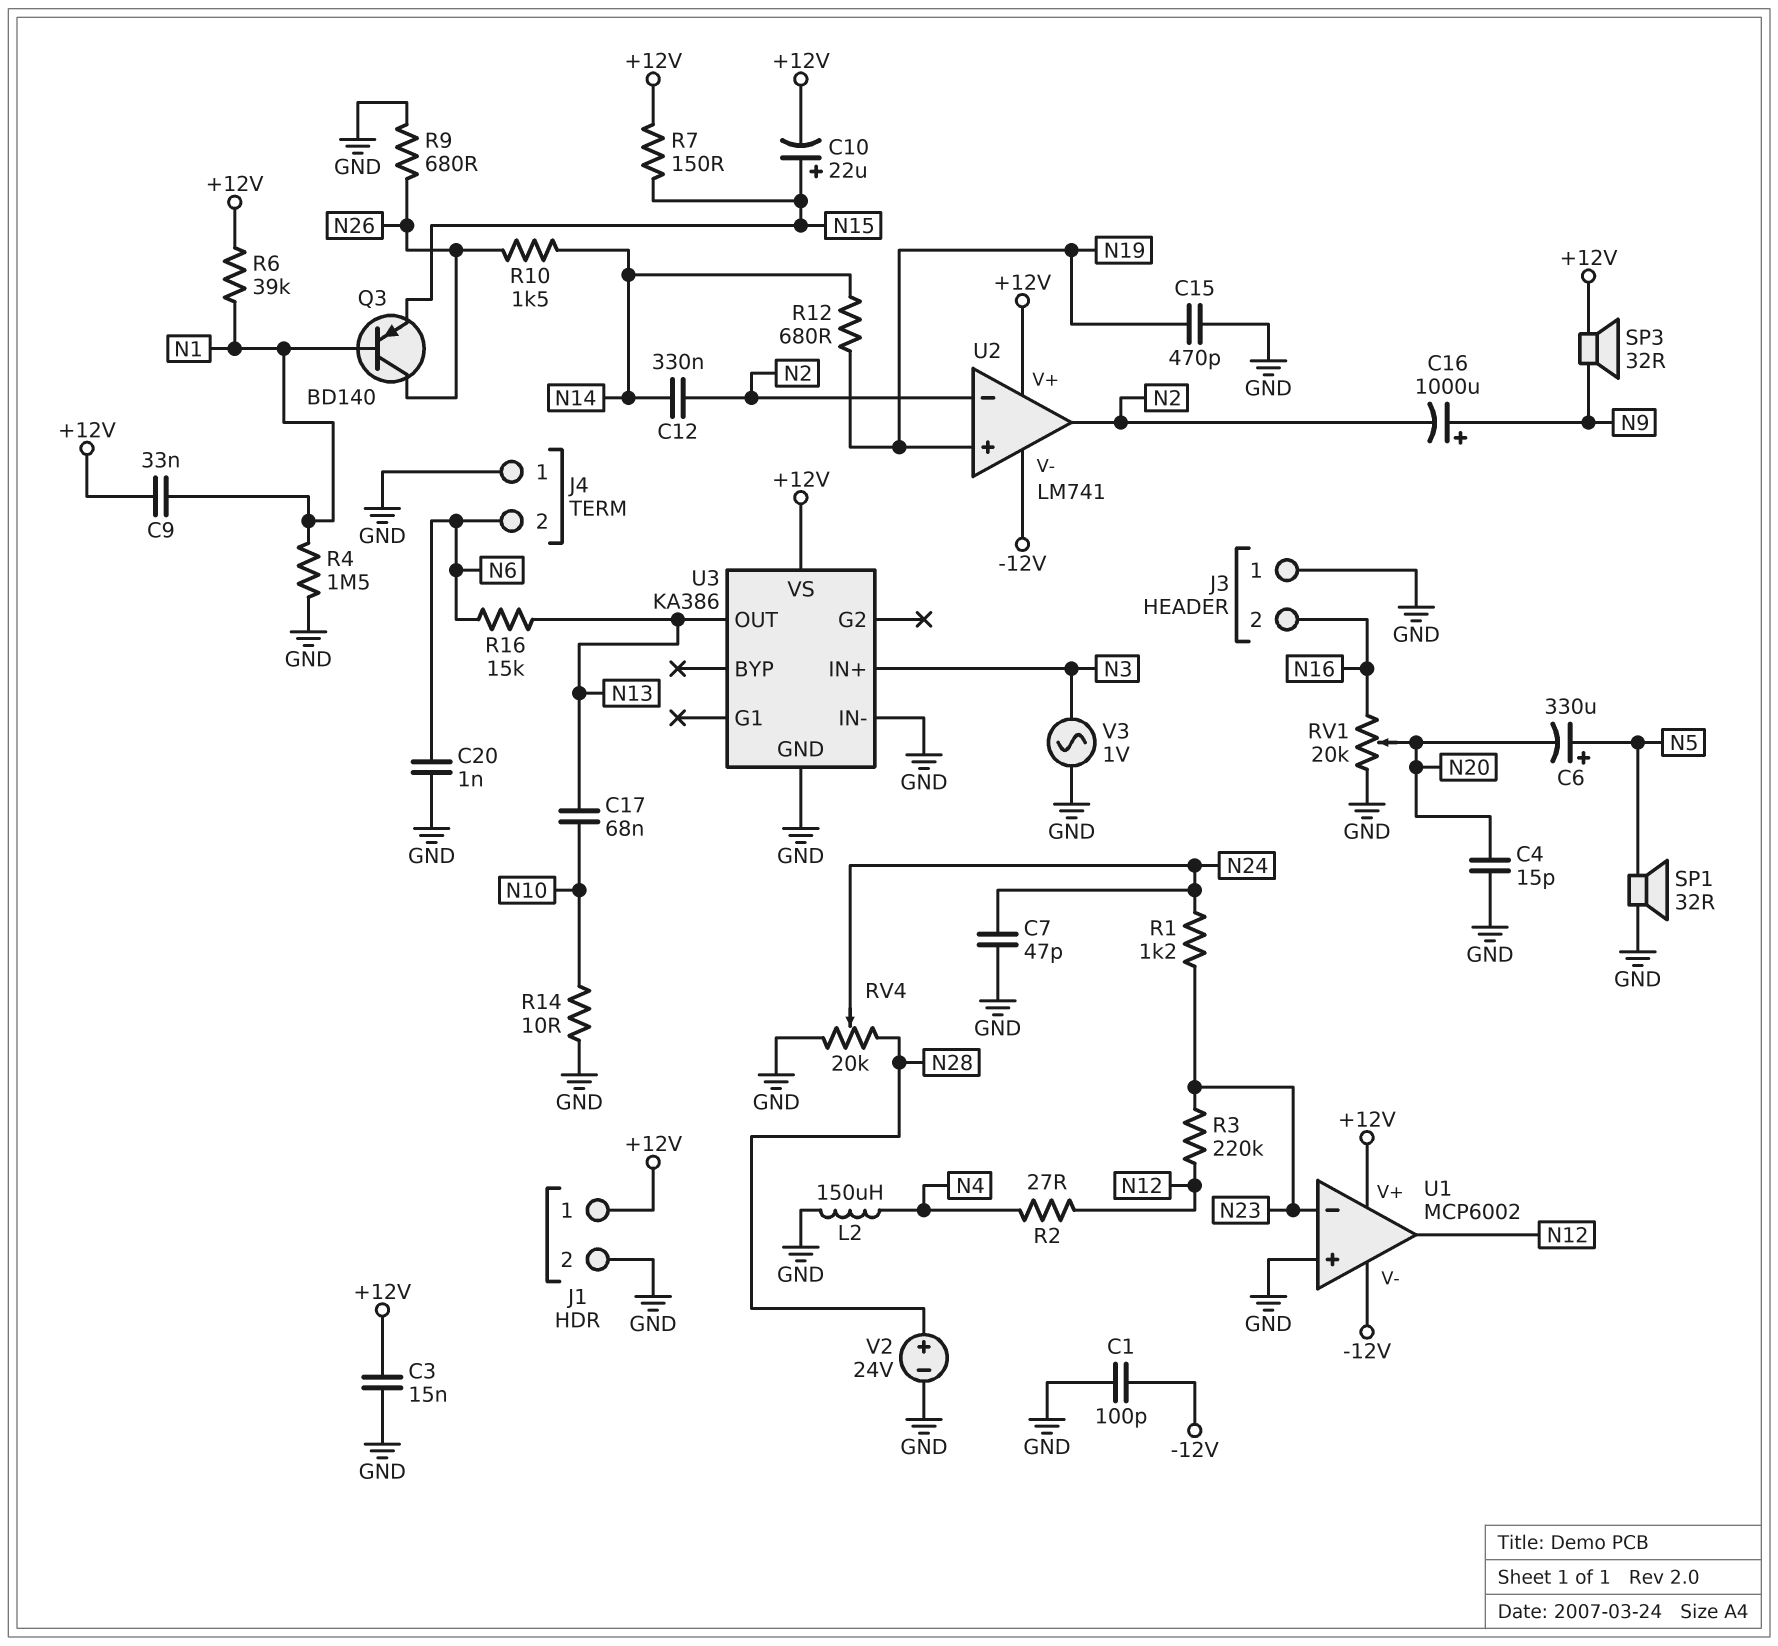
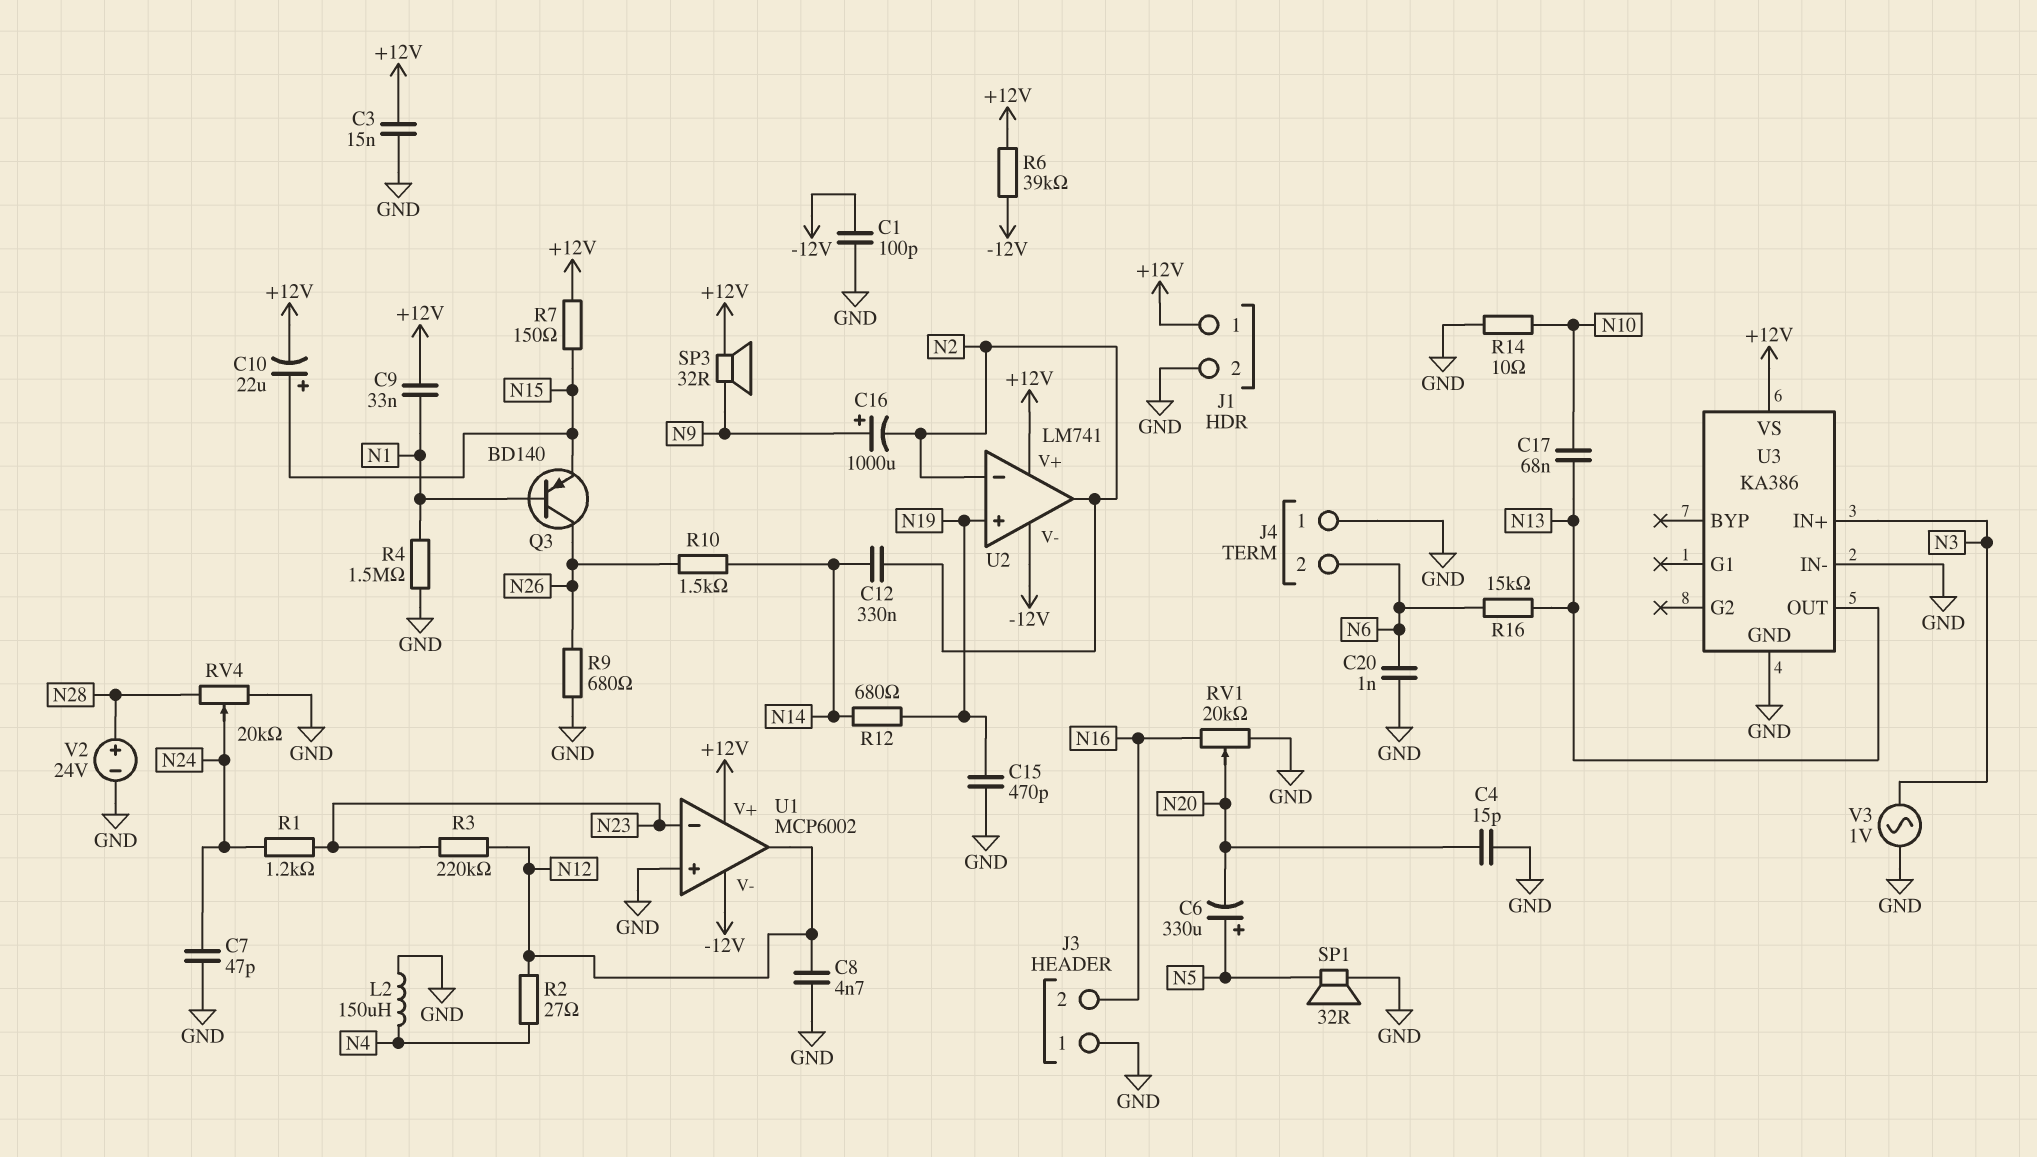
C8: none -> 4.7nF (GND, N12)
R6: 39k (+12V, N1) -> 39k (+12V, -12V)

